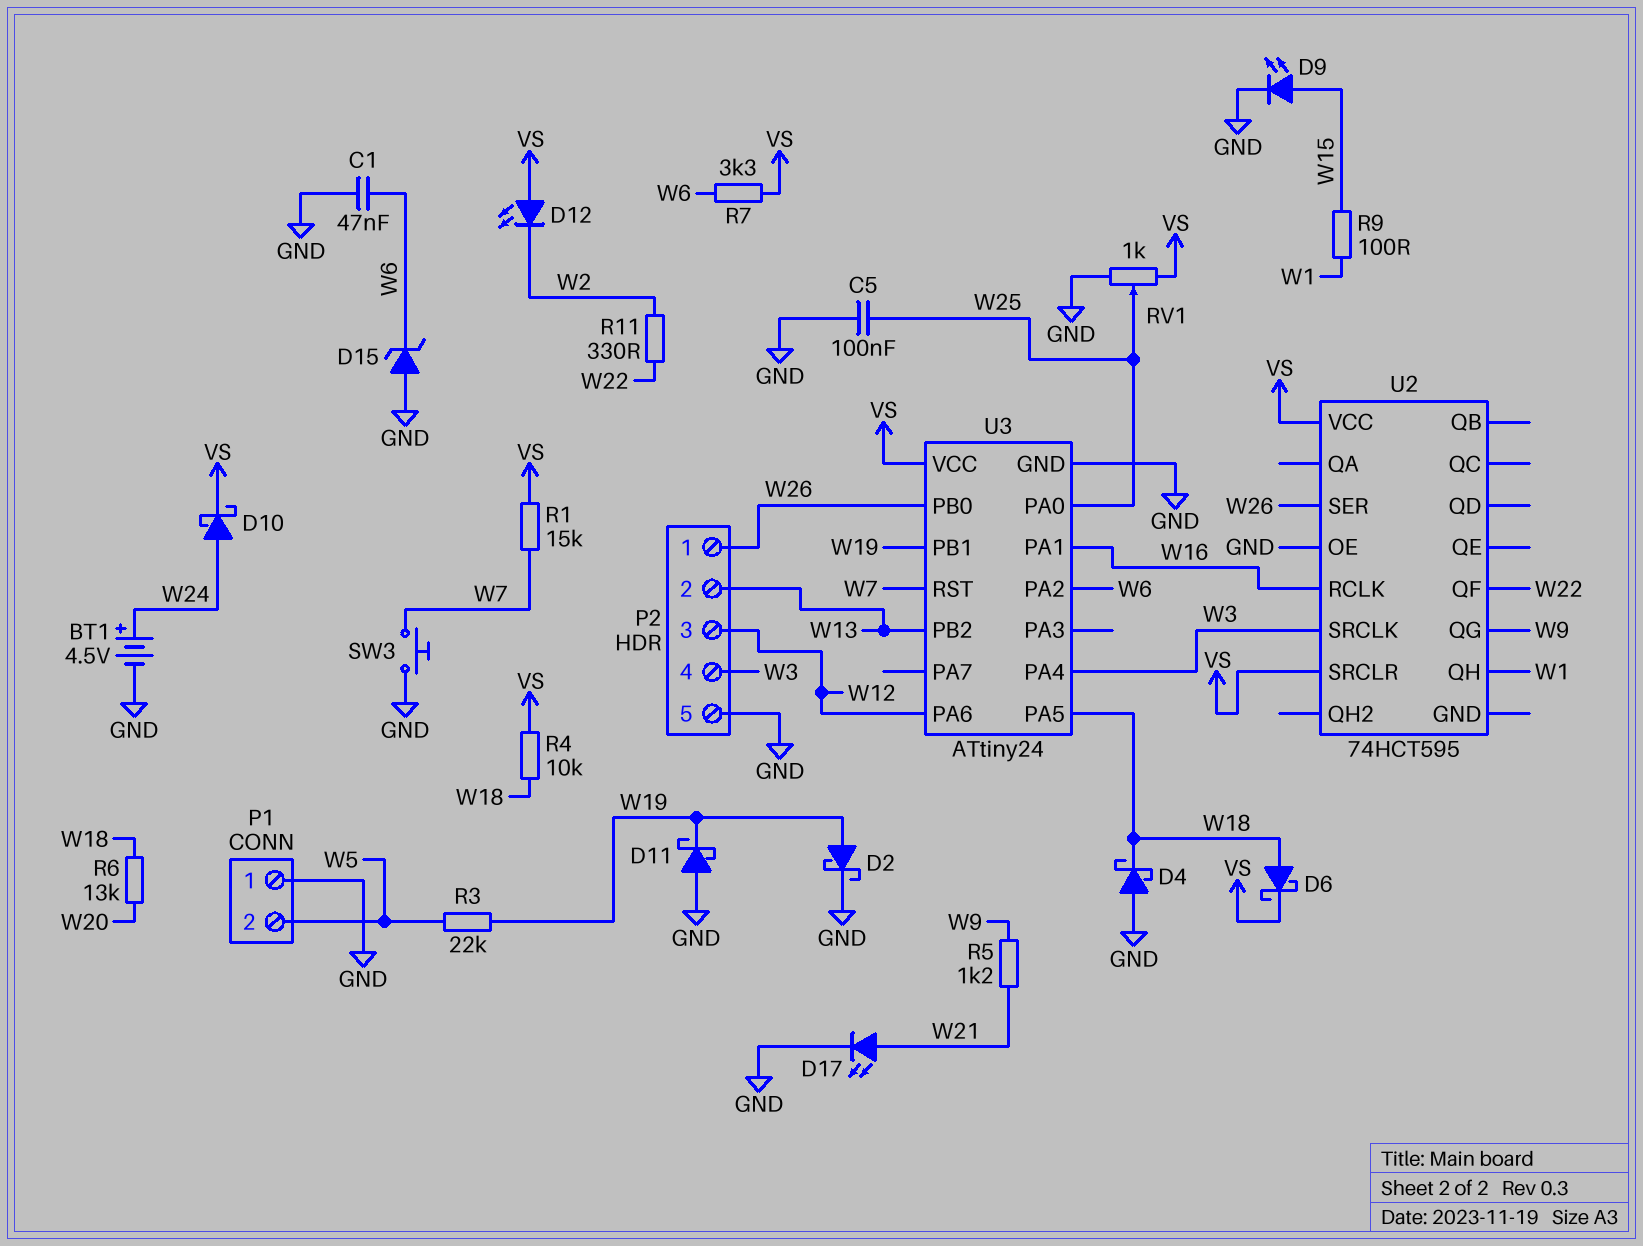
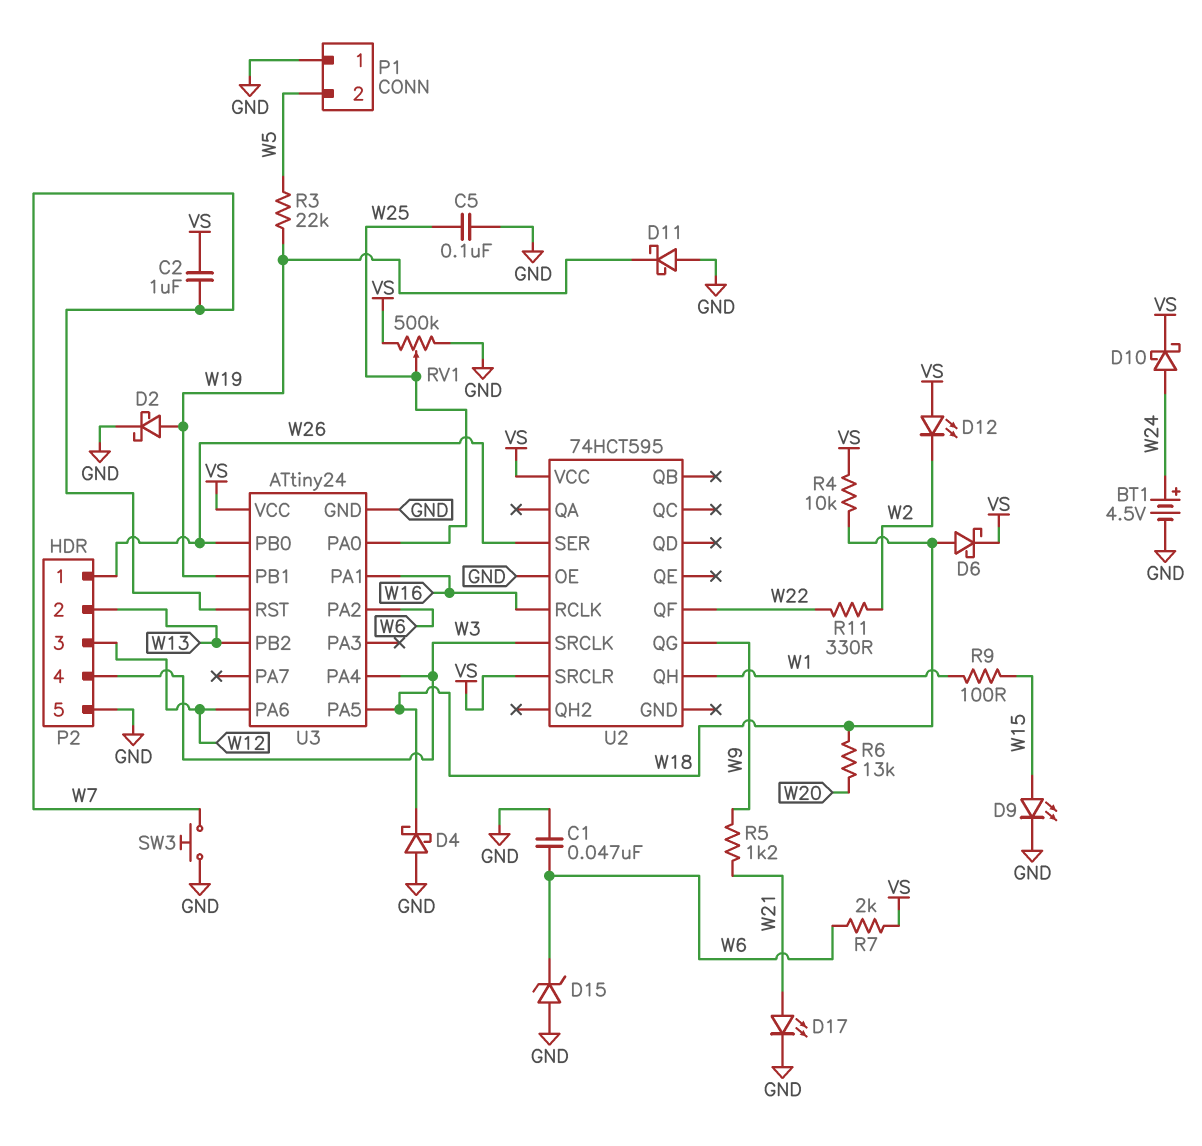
C2: none -> 1uF (VS, W7)
R1: 15k (VS, W7) -> none
R7: 3.3k (VS, W6) -> 2k (VS, W6)
RV1: 1k (GND, VS, wiper W25) -> 500k (GND, VS, wiper W25)

